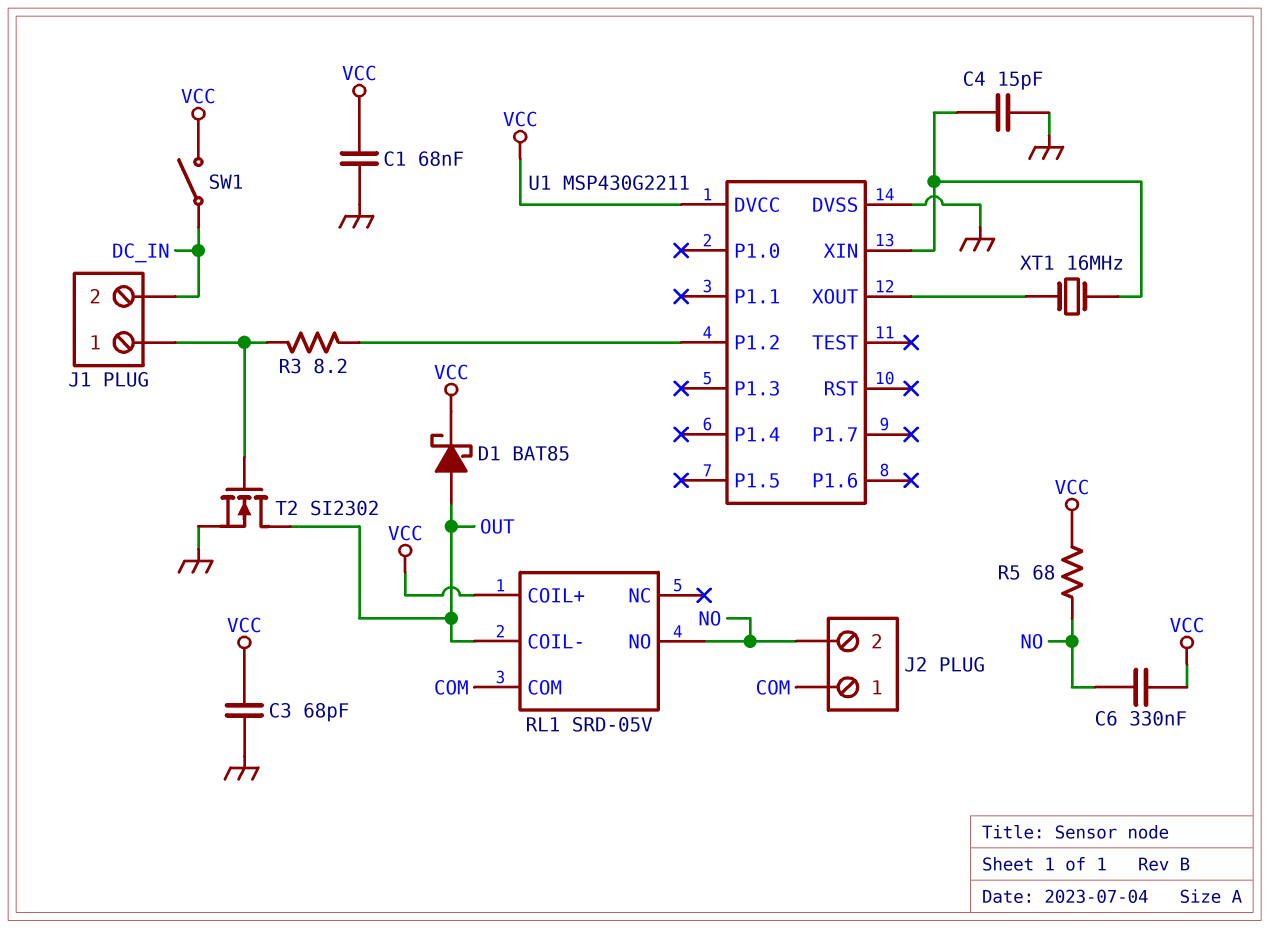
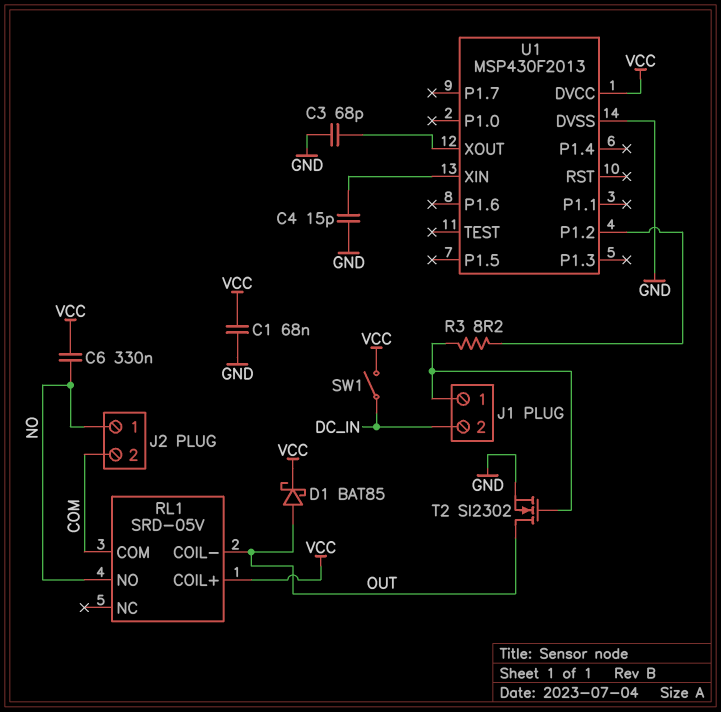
C3: 68pF (GND, VCC) -> 68pF (GND, U1/XOUT)
J2 pin 1: COM -> NO
J2 pin 2: NO -> COM
R5: 68 (NO, VCC) -> none
U1: MSP430G2211 -> MSP430F2013
XT1: 16MHz (U1/XIN, U1/XOUT) -> none

